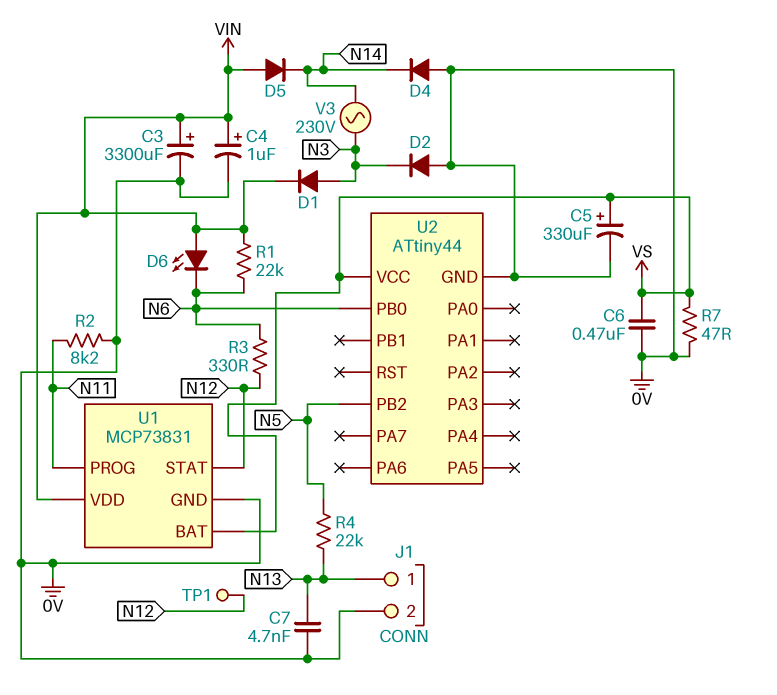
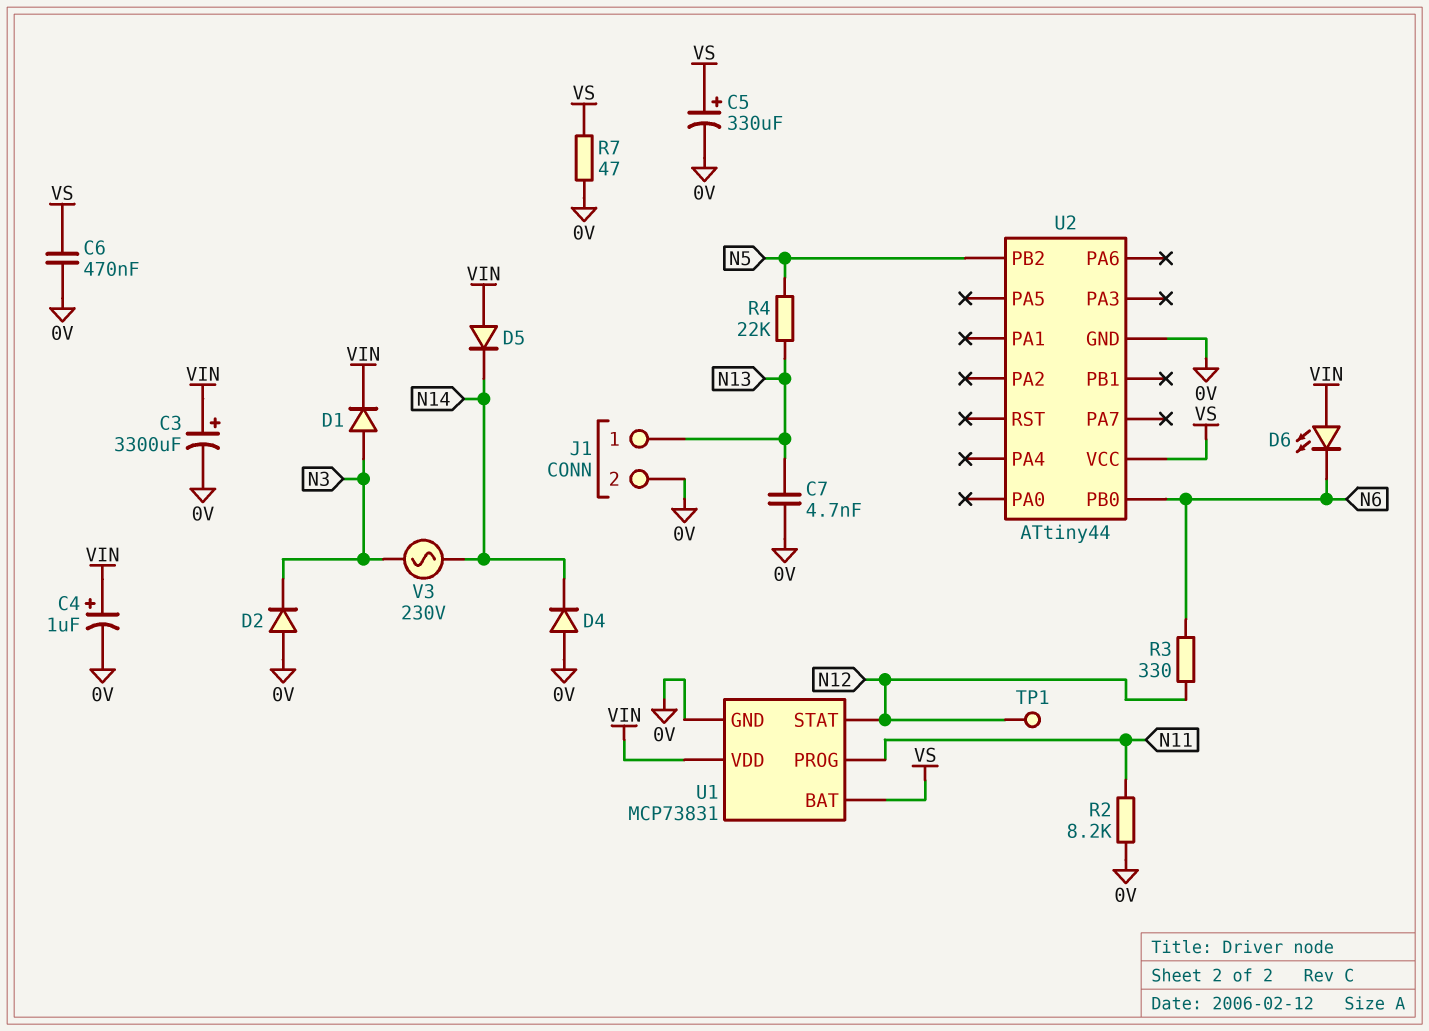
R1: 22k (N6, VIN) -> none

